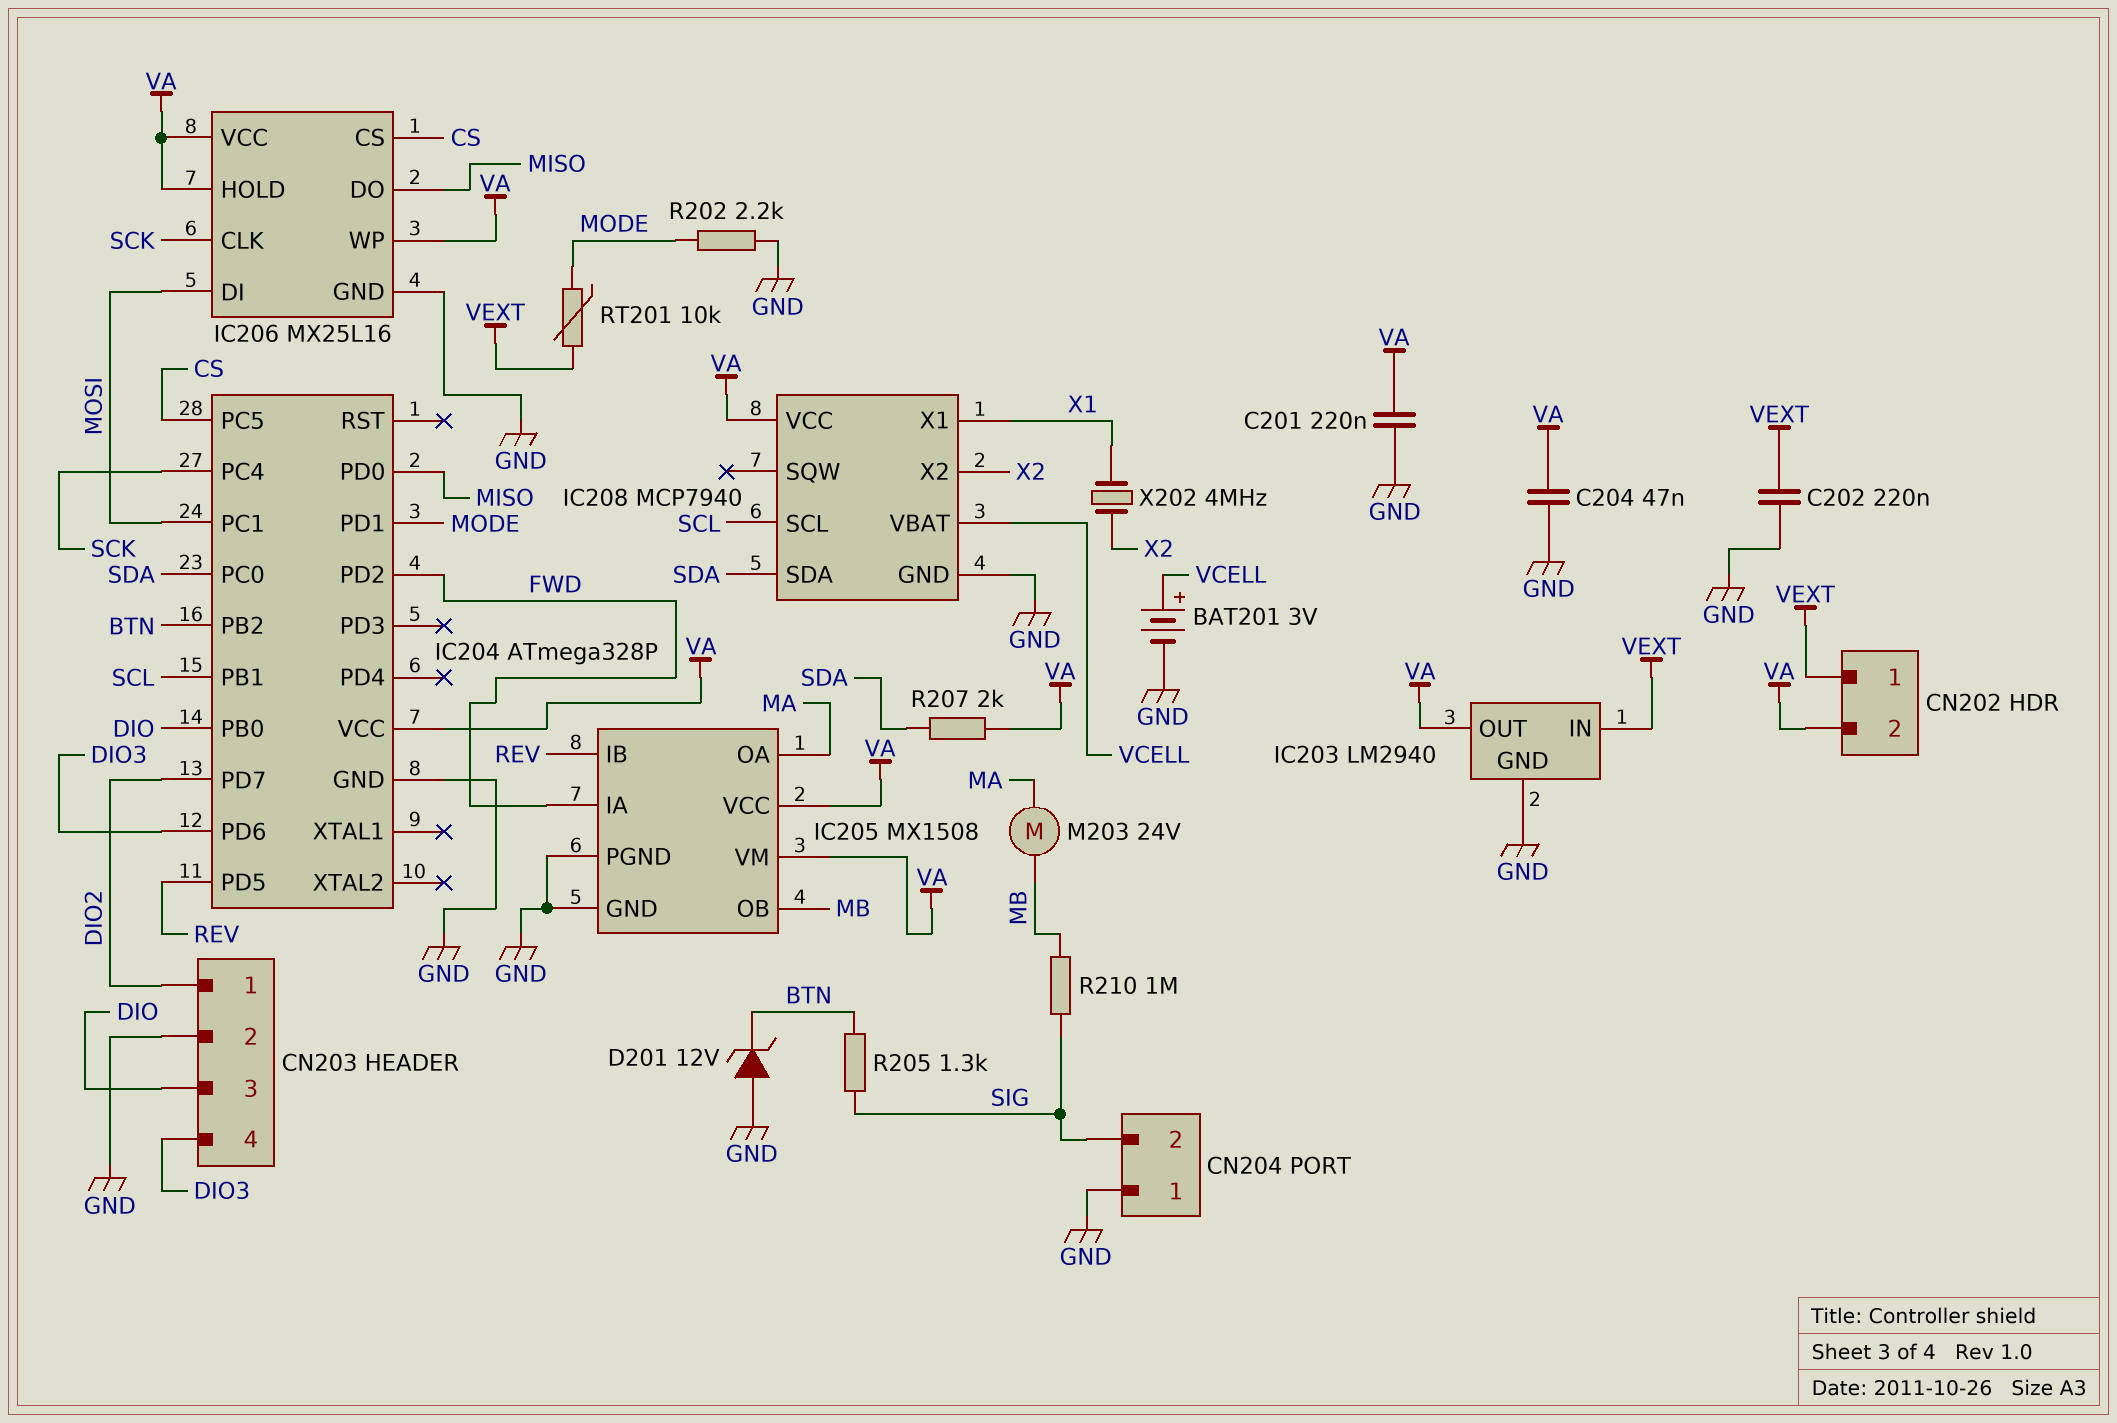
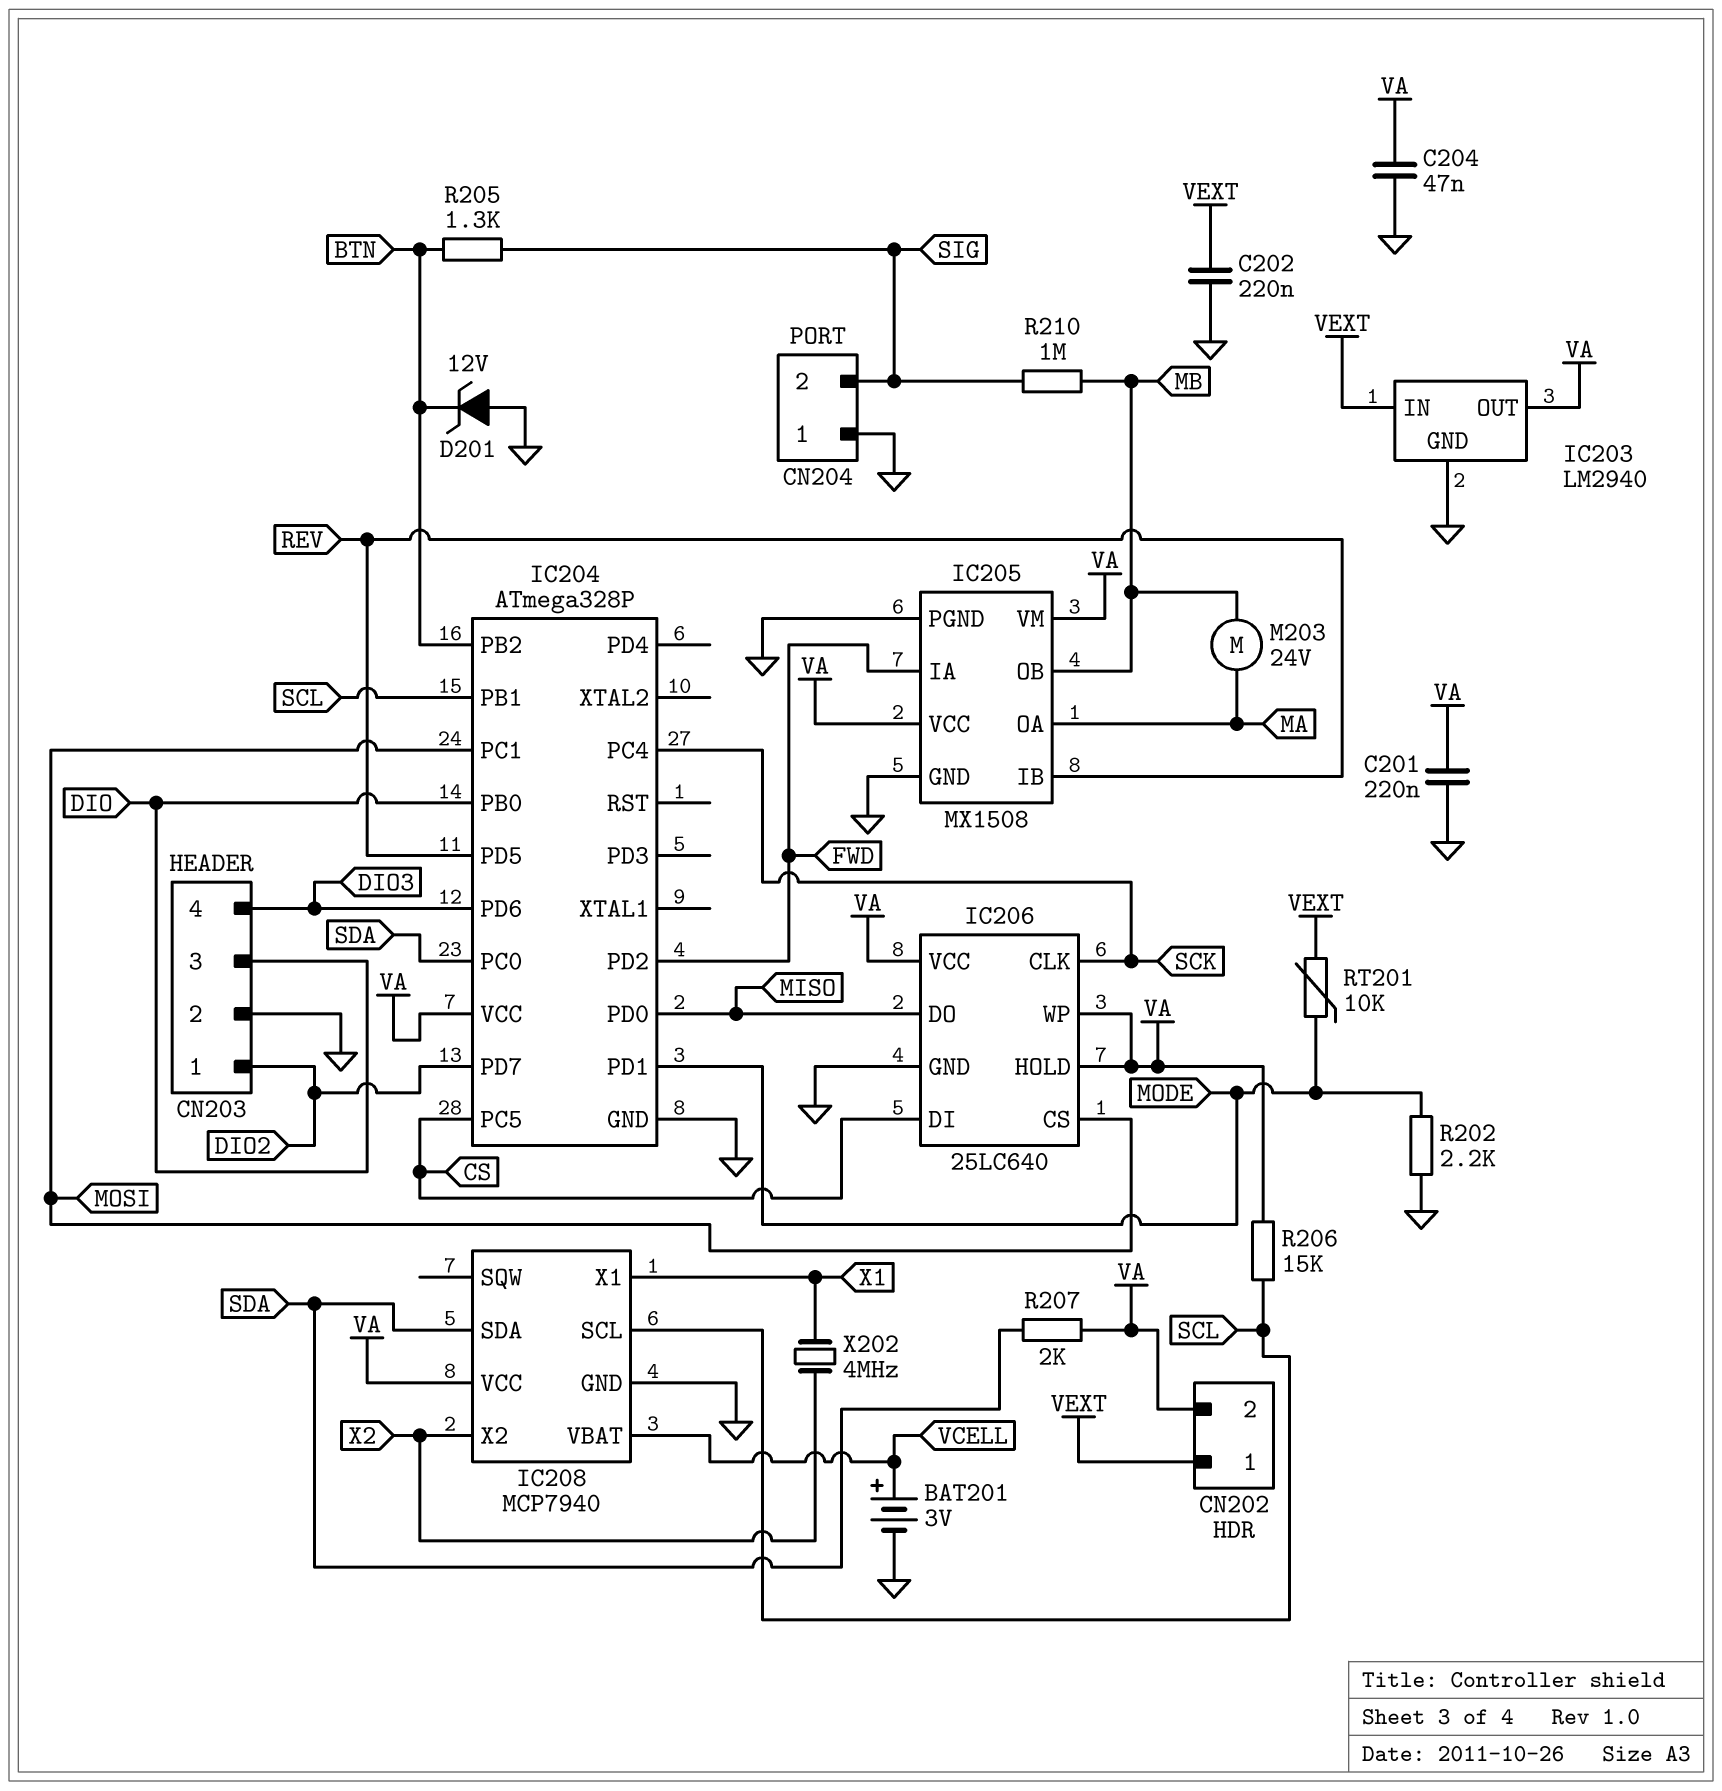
IC206: MX25L16 -> 25LC640
IC206 pin CS: CS -> MOSI
IC206 pin DI: MOSI -> CS
R206: none -> 15k (SCL, VA)

